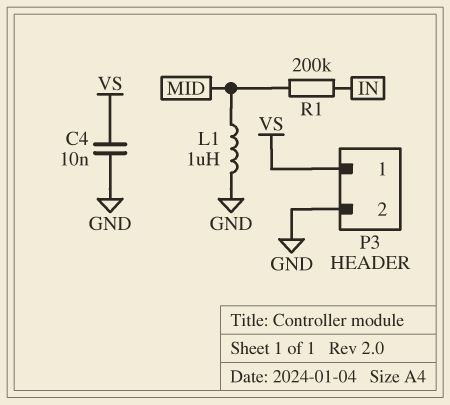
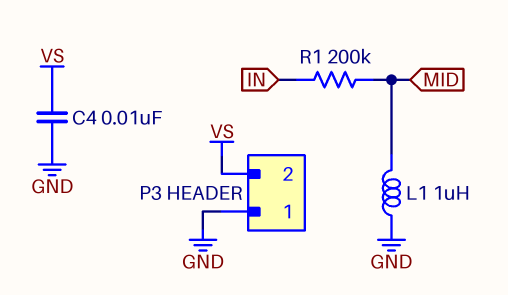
P3 pin 1: VS -> GND
P3 pin 2: GND -> VS

